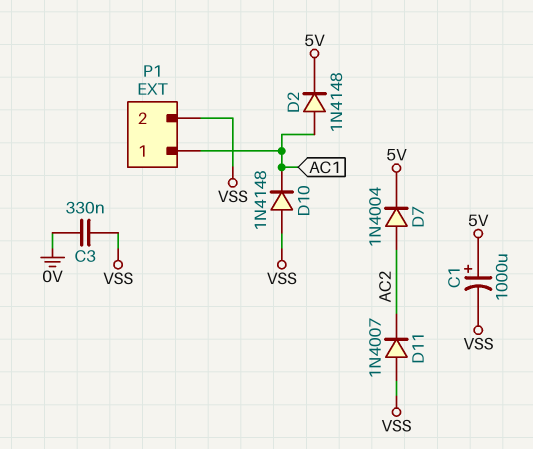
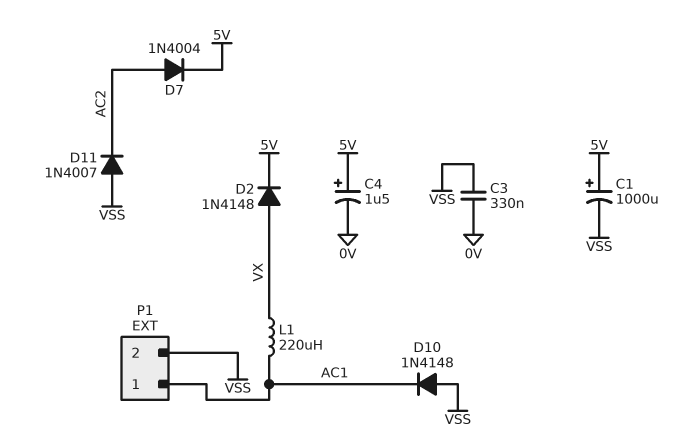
C4: none -> 1.5uF (plus 5V, minus 0V)
D2: diode 1N4148 (A AC1, K 5V) -> diode 1N4148 (A VX, K 5V)
L1: none -> 220uH (AC1, VX)

